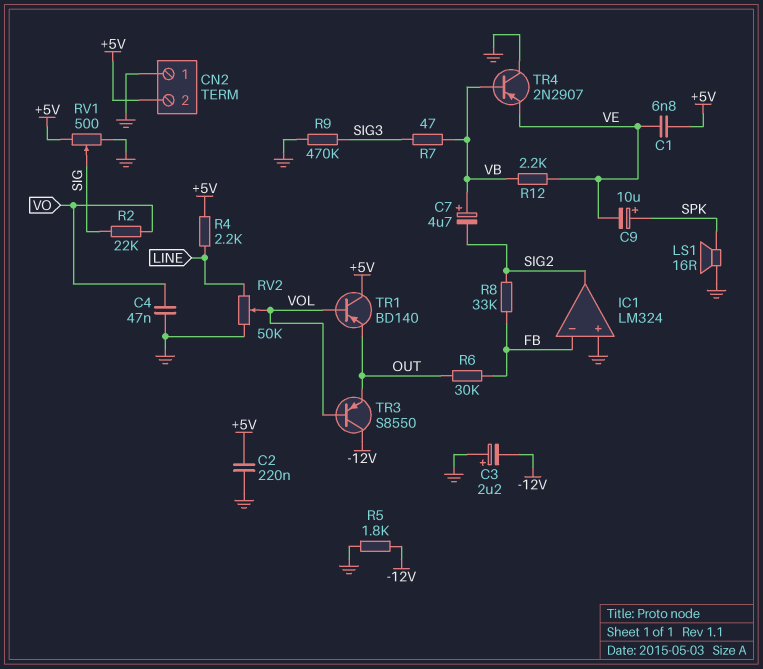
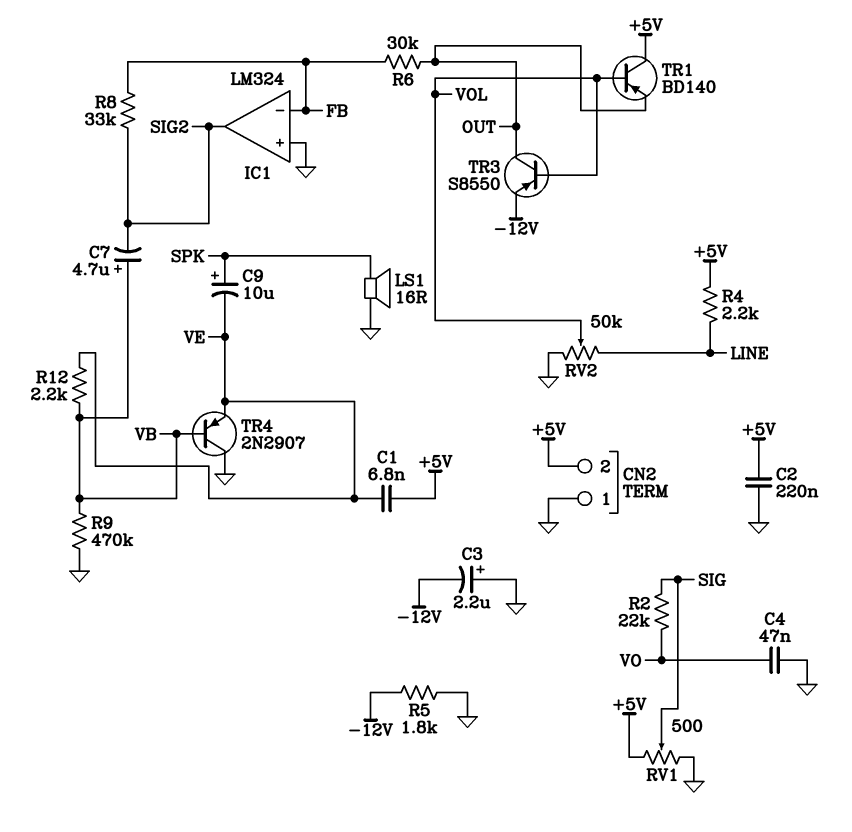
R7: 47 (SIG3, VB) -> none
R9: 470k (GND, SIG3) -> 470k (GND, VB)
TR3: PNP S8550 (B VOL, C -12V, E OUT) -> PNP S8550 (B VOL, C OUT, E -12V)

